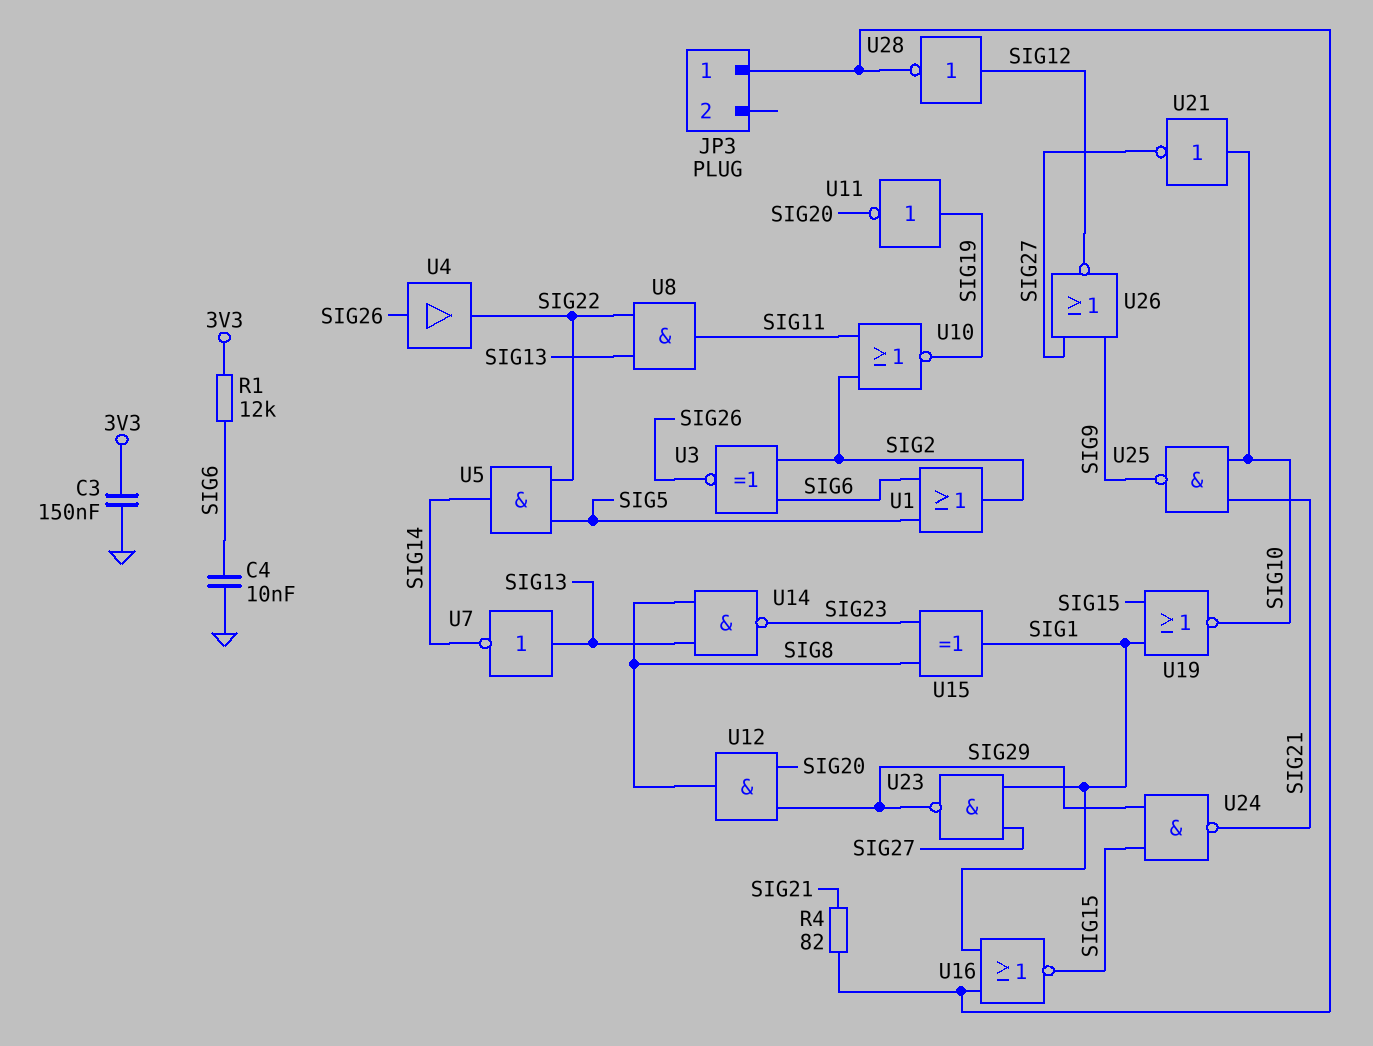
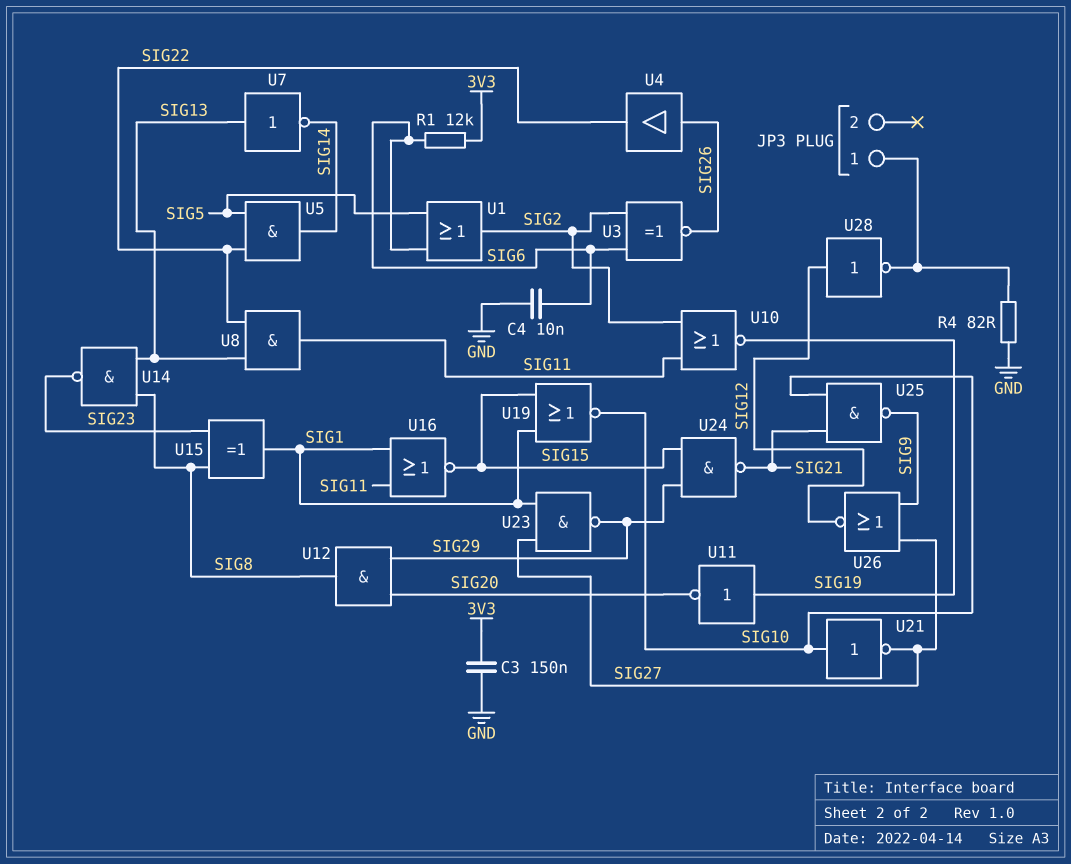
R4: 82 (JP3/1, SIG21) -> 82 (GND, JP3/1)
U16: NOR (in JP3/1, in SIG1, out SIG15) -> NOR (in SIG1, in SIG11, out SIG15)

